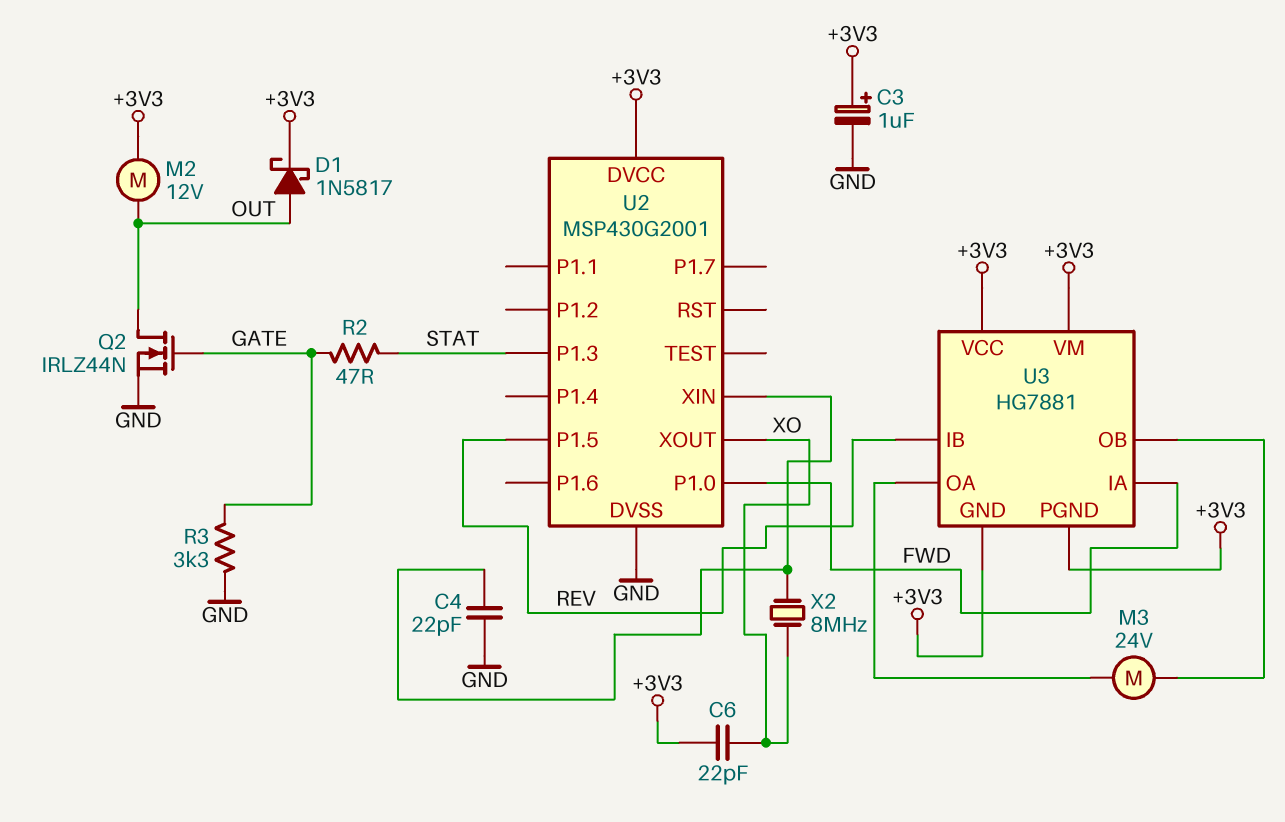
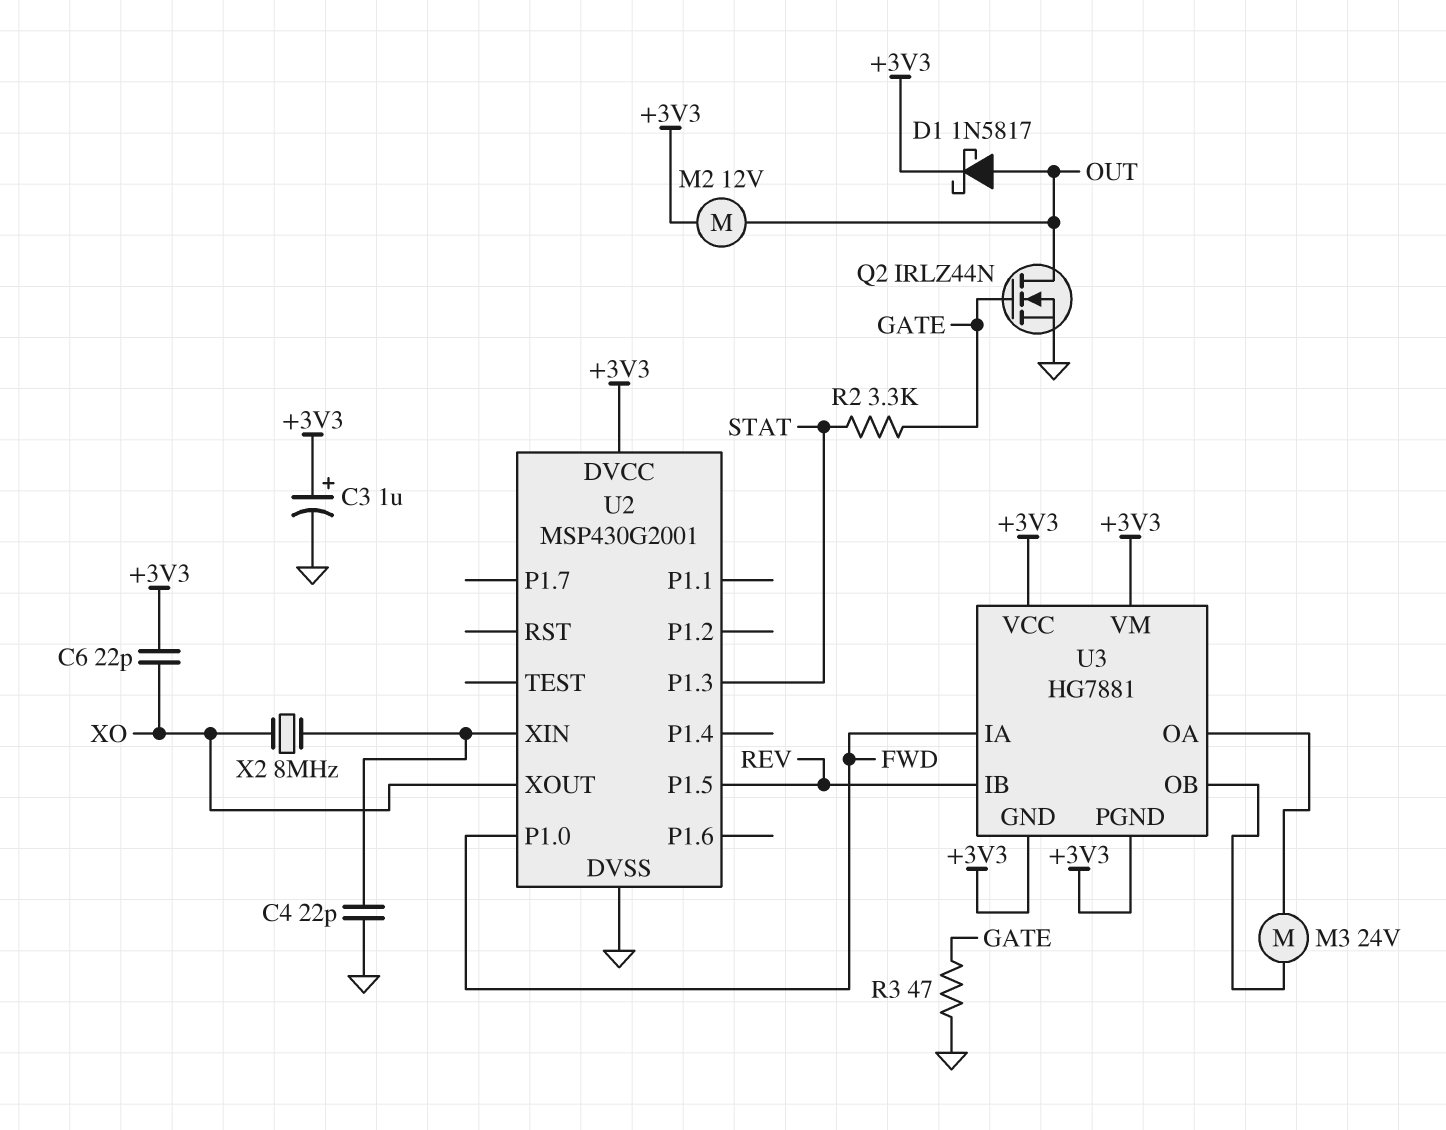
R2: 47 (GATE, STAT) -> 3.3k (GATE, STAT)
R3: 3.3k (GATE, GND) -> 47 (GATE, GND)

